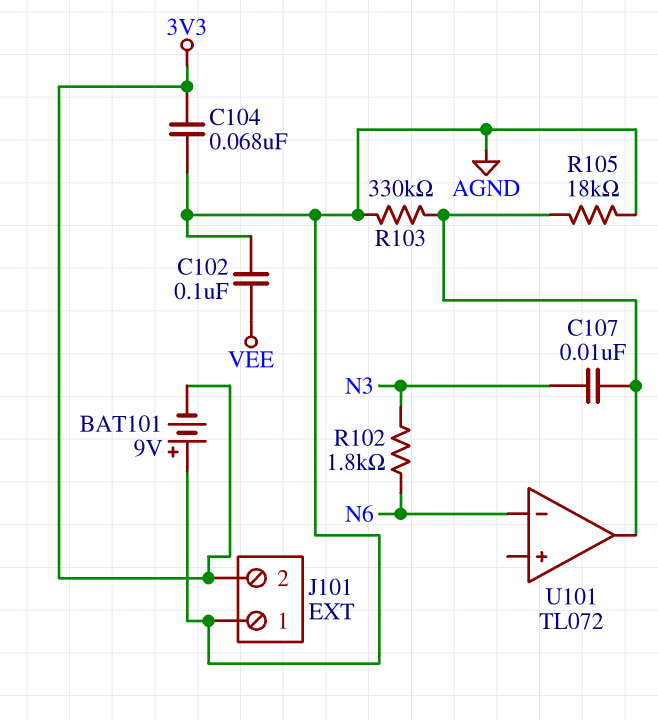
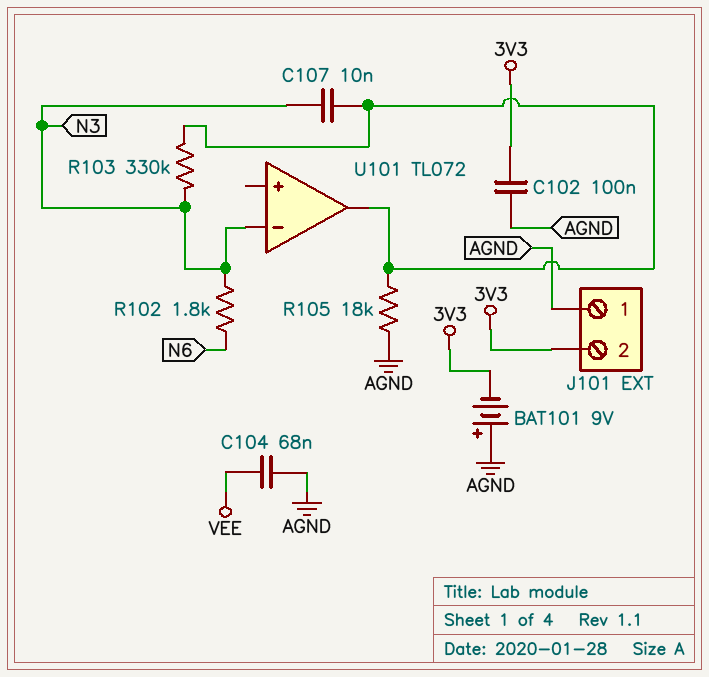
C102: 100nF (AGND, VEE) -> 100nF (3V3, AGND)
C104: 68nF (3V3, AGND) -> 68nF (AGND, VEE)
R103: 330k (AGND, U101/out) -> 330k (N3, U101/out)
U101 pin in-: N6 -> N3

